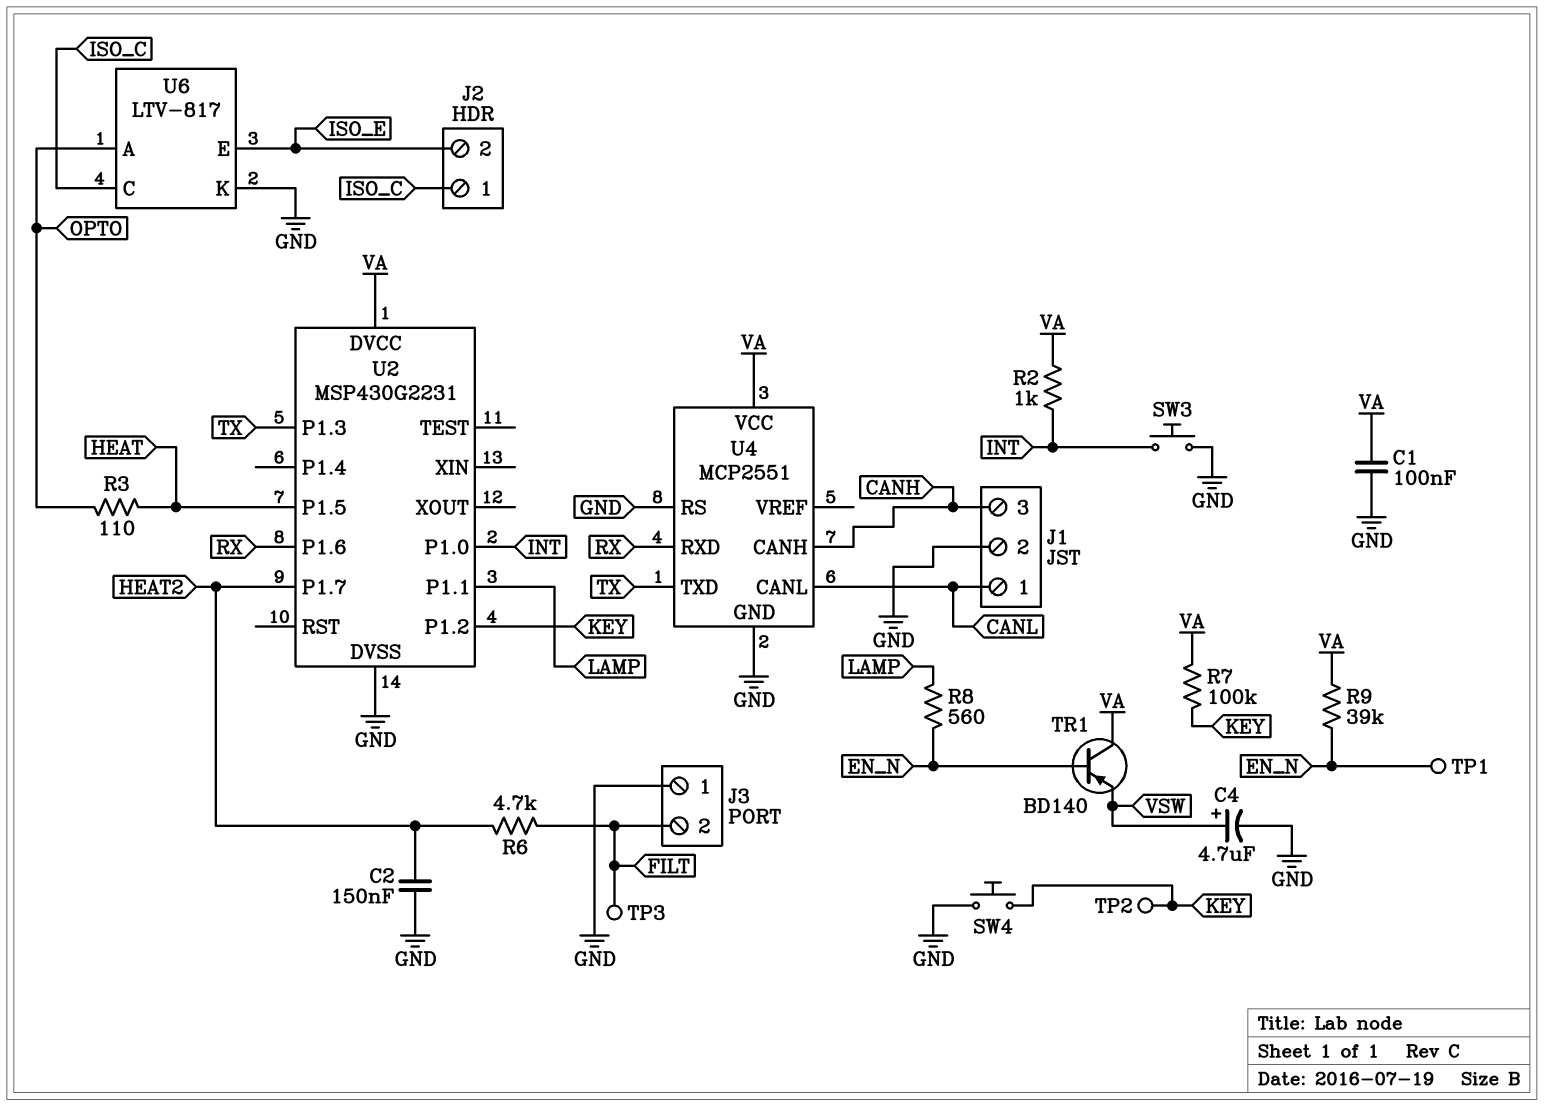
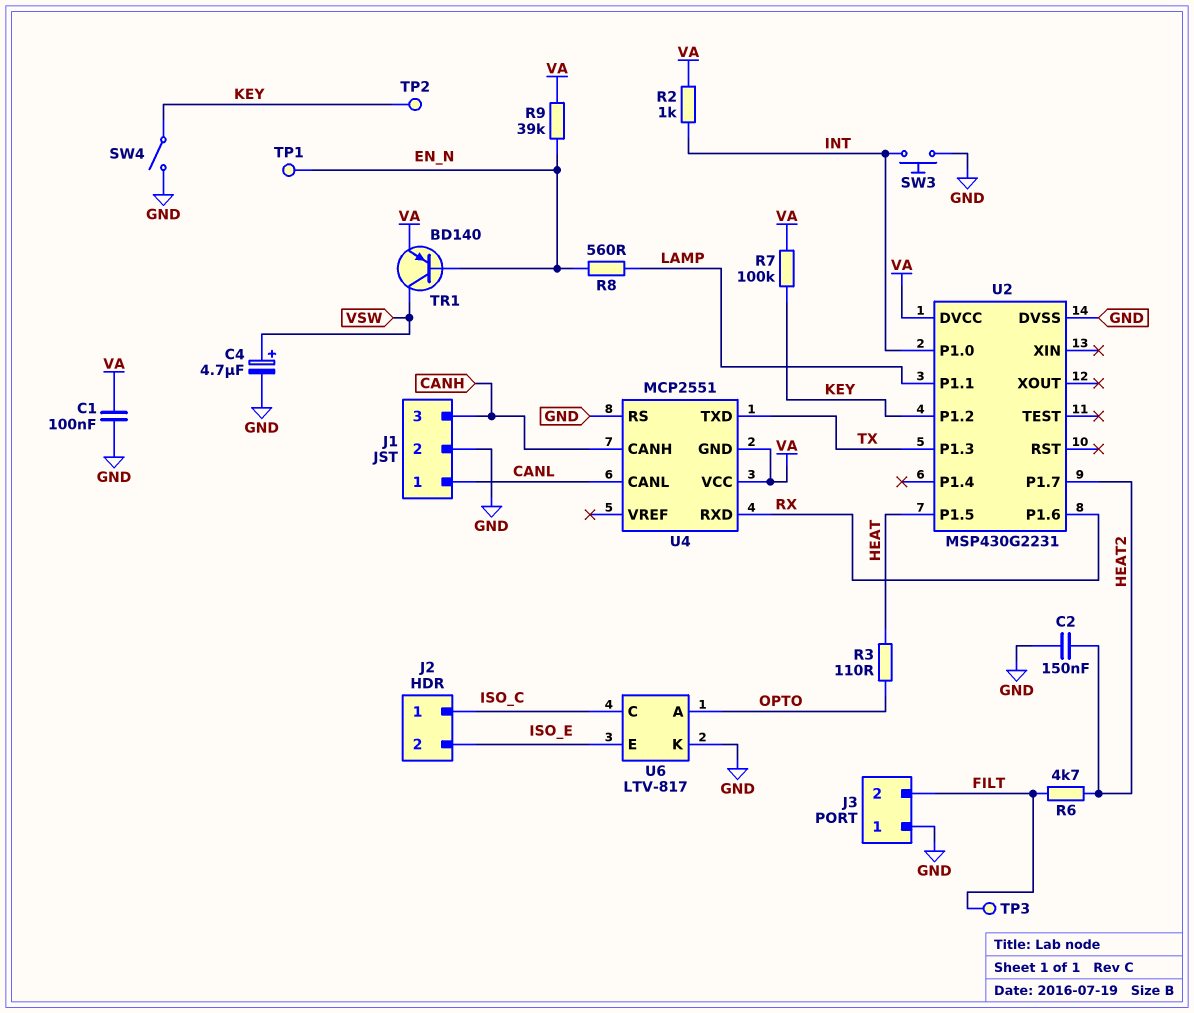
SW4: button (GND, KEY) -> switch (GND, KEY)
TR1: PNP BD140 (B EN_N, C VA, E VSW) -> PNP BD140 (B EN_N, C VSW, E VA)
U4 pin GND: GND -> VA

